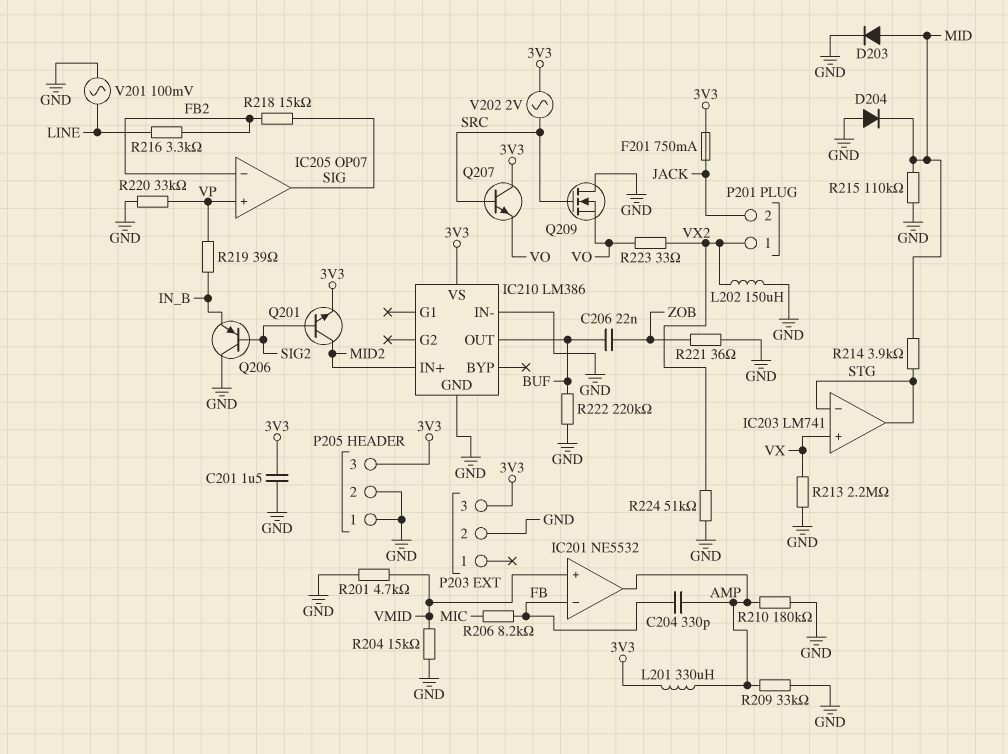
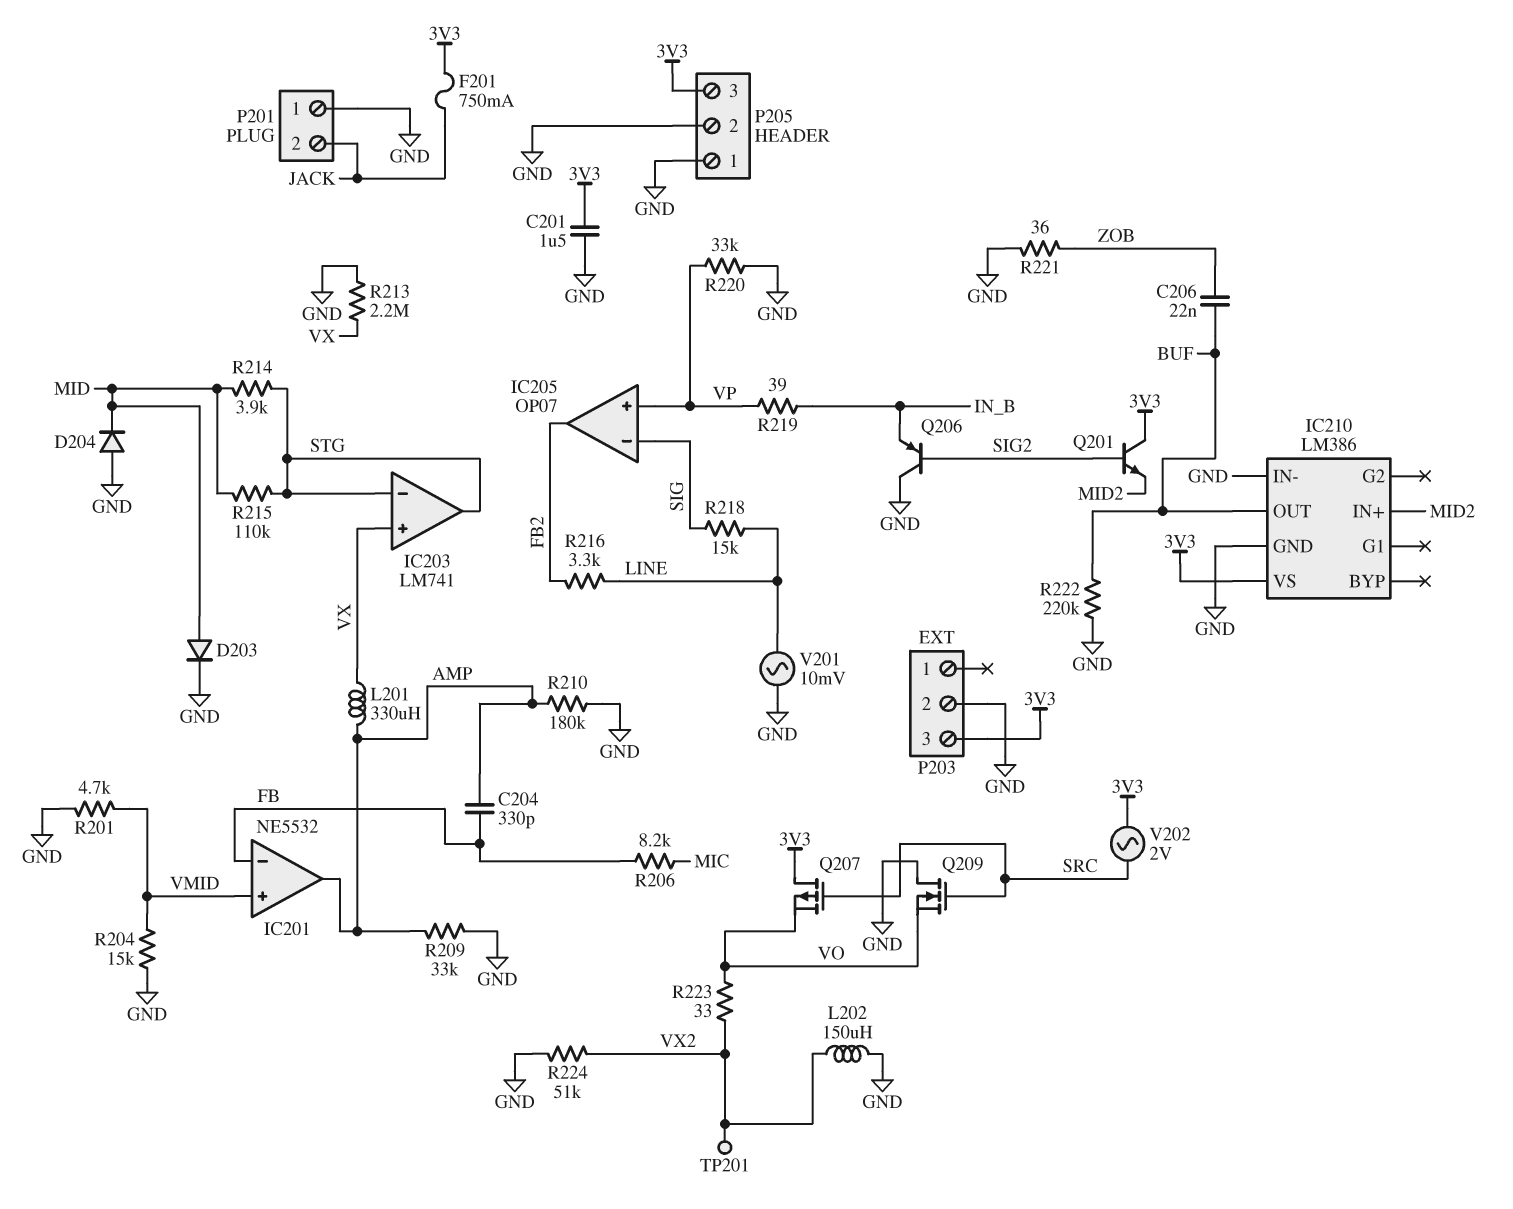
IC205 pin in-: FB2 -> SIG
IC205 pin out: SIG -> FB2
L201: 330uH (3V3, AMP) -> 330uH (AMP, VX)
P201 pin 1: VX2 -> GND
Q201: NPN (B SIG2, C MID2, E 3V3) -> NPN (B SIG2, C 3V3, E MID2)
Q207: NPN (B SRC, C 3V3, E VO) -> PMOS (G SRC, D 3V3, S VO)
R215: 110k (GND, MID) -> 110k (MID, STG)
R218: 15k (FB2, SIG) -> 15k (LINE, SIG)
TP201: none -> test point (VX2)
V201: AC 100mV (GND, LINE) -> AC 10mV (GND, LINE)

